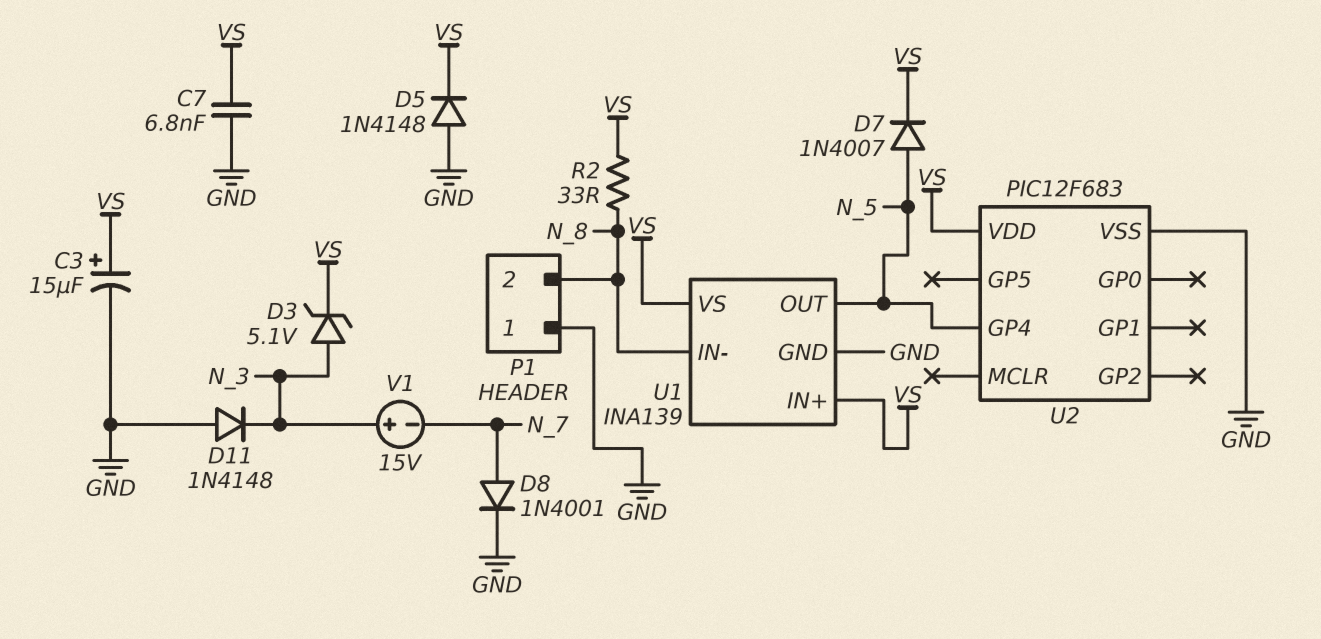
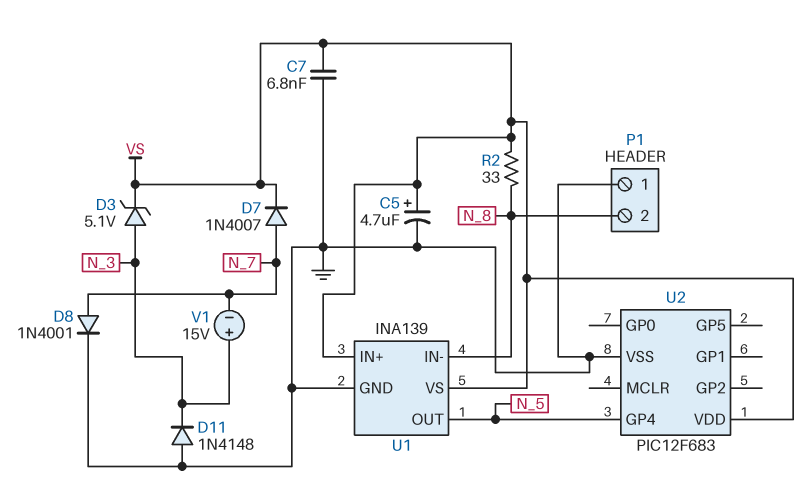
C3: 15uF (plus VS, minus GND) -> none
C5: none -> 4.7uF (plus VS, minus GND)
D5: diode 1N4148 (A GND, K VS) -> none
D7: diode 1N4007 (A N_5, K VS) -> diode 1N4007 (A N_7, K VS)

